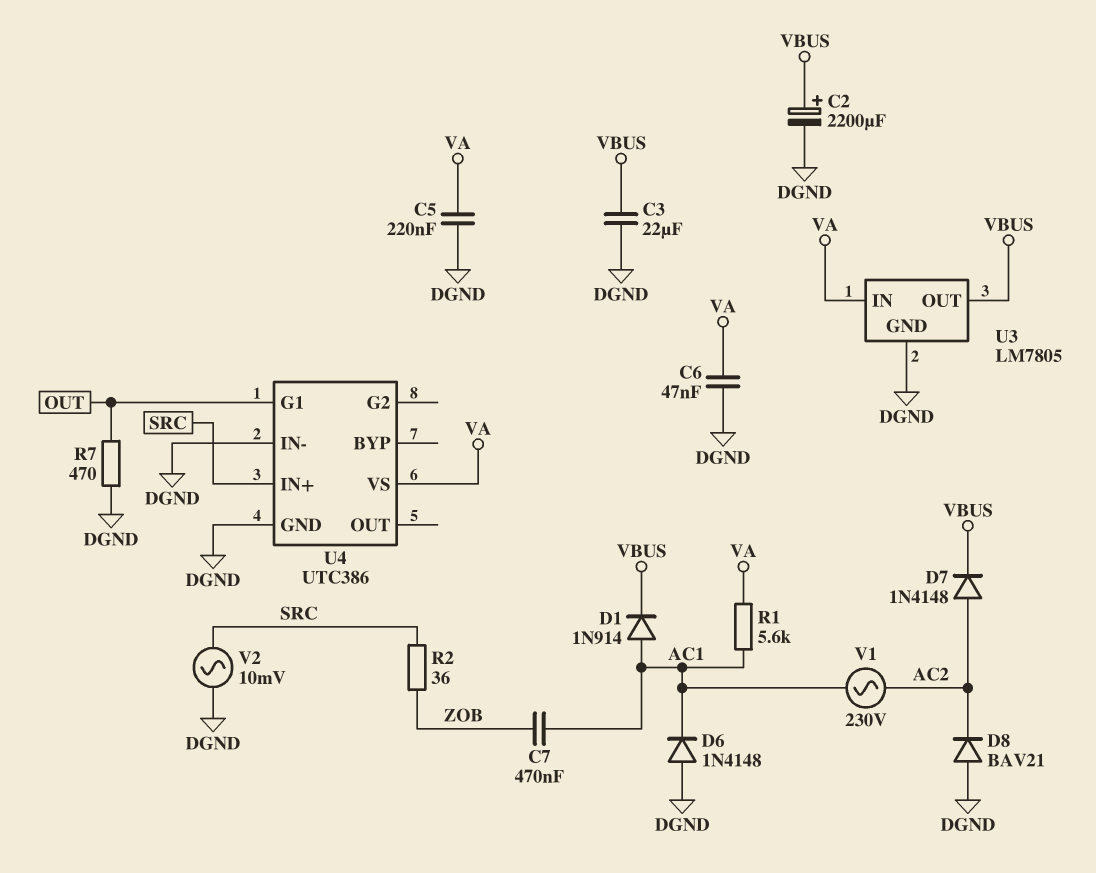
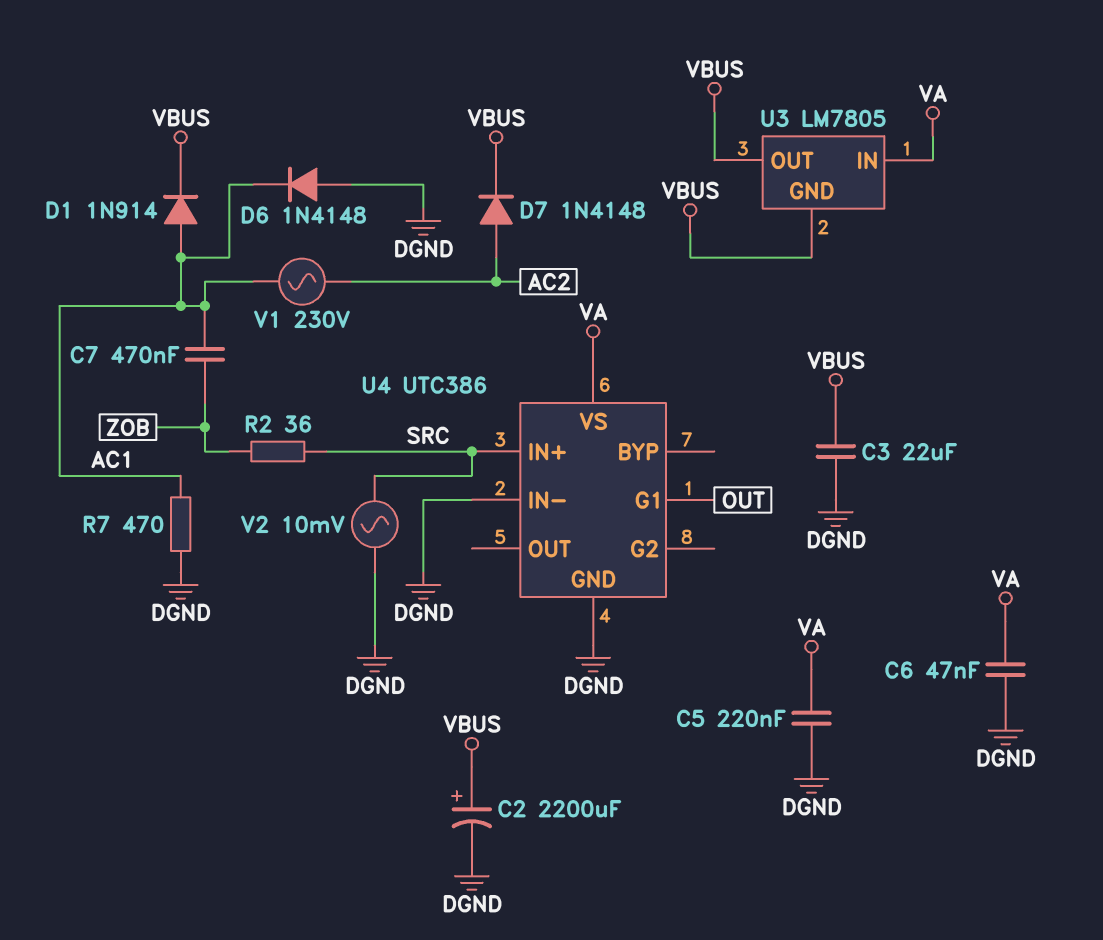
D8: diode BAV21 (A DGND, K AC2) -> none
R1: 5.6k (AC1, VA) -> none
R7: 470 (DGND, OUT) -> 470 (AC1, DGND)
U3 pin GND: DGND -> VBUS

